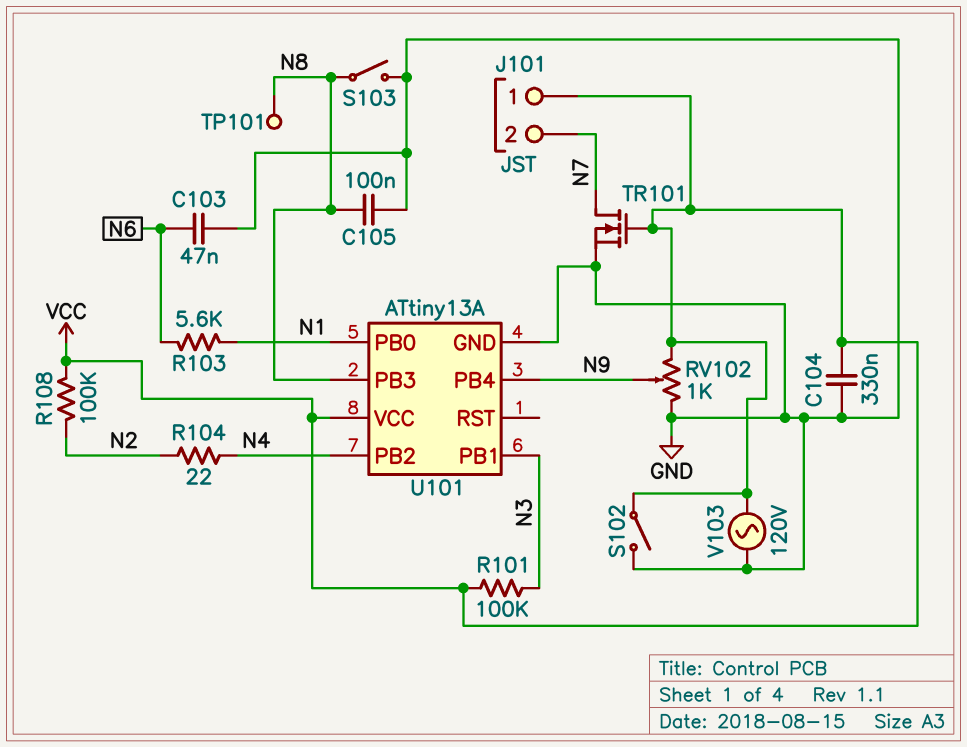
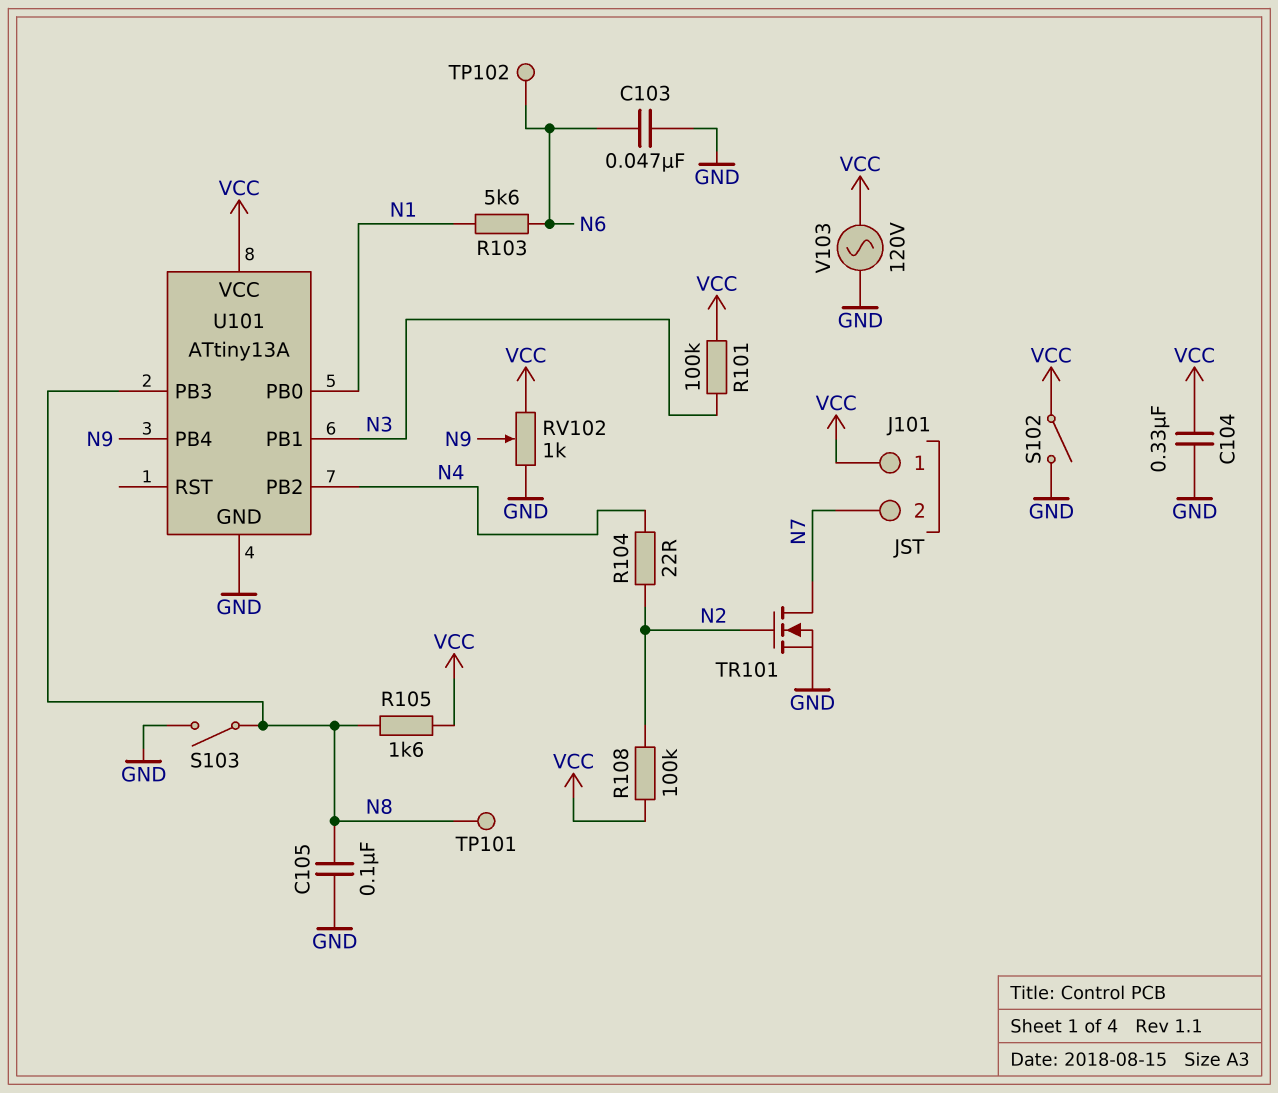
R105: none -> 1.6k (N8, VCC)
TP102: none -> test point (N6)
TR101: NMOS (G VCC, D N7, S GND) -> NMOS (G N2, D N7, S GND)

